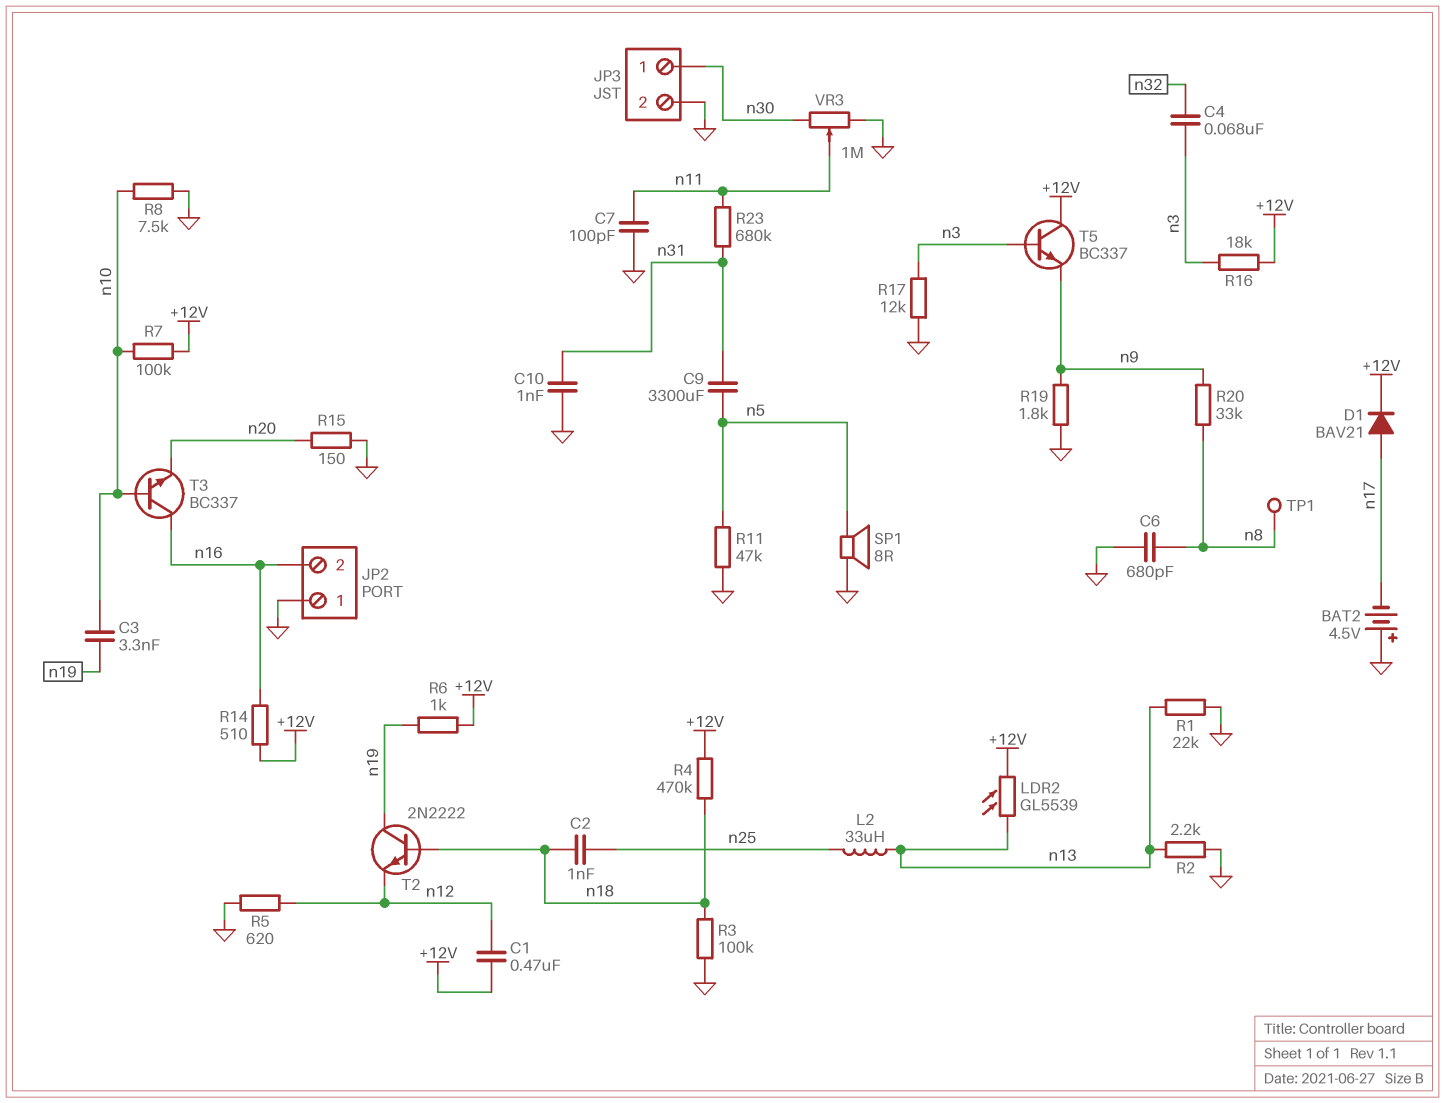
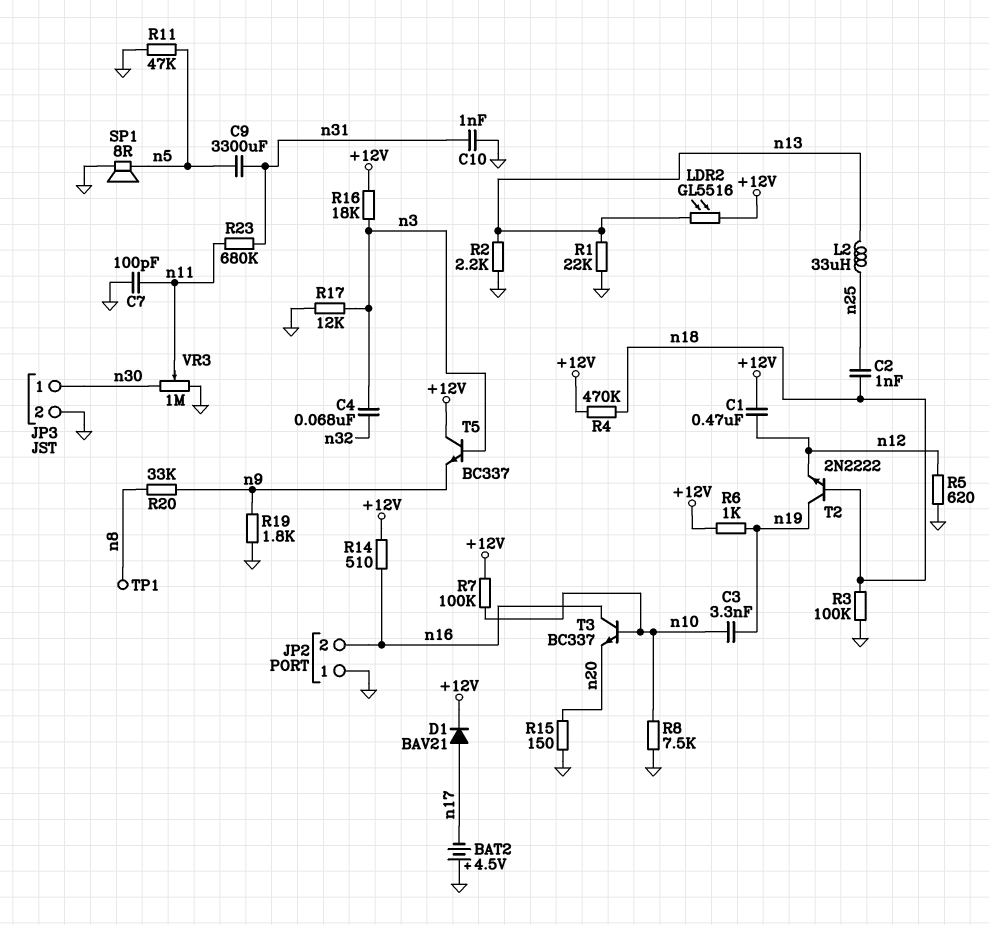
C6: 680pF (GND, n8) -> none
LDR2: GL5539 (+12V, n13) -> GL5516 (+12V, n13)

